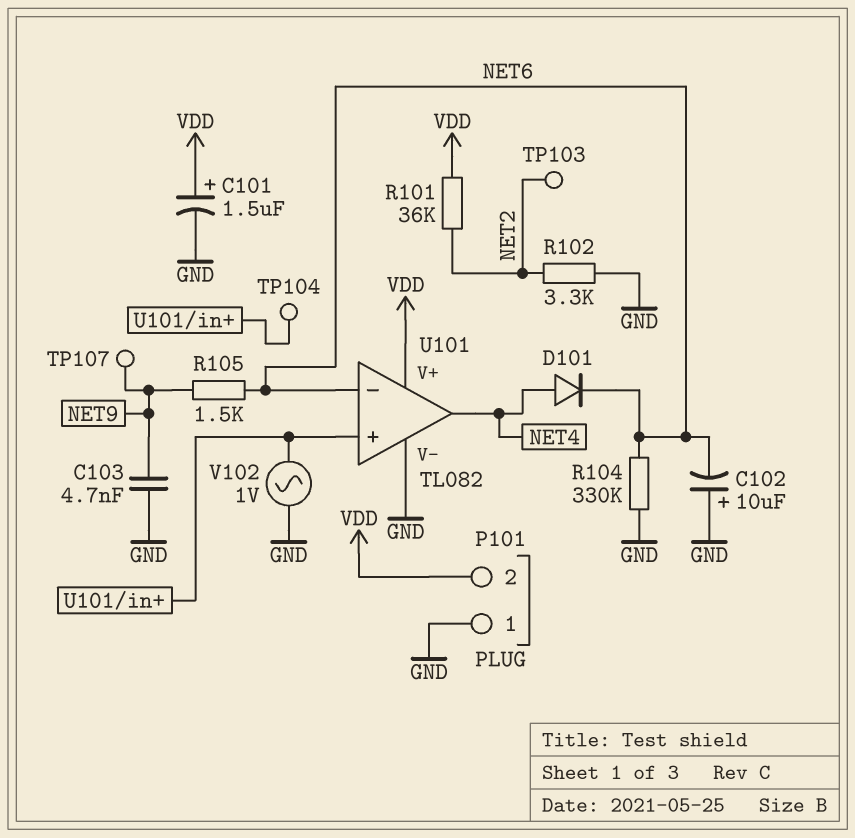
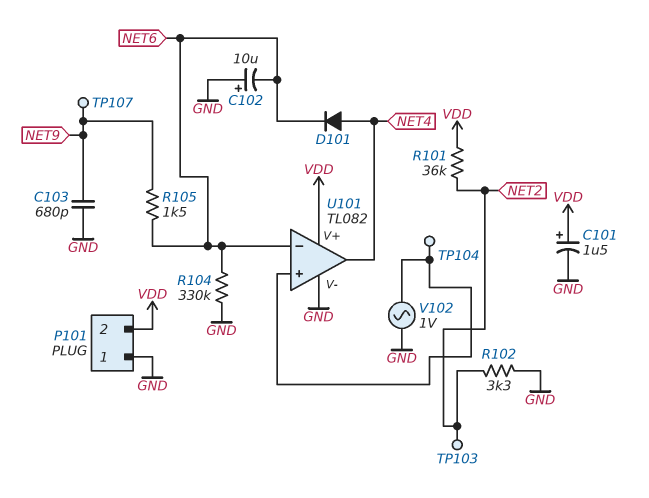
C103: 4.7nF (GND, NET9) -> 680pF (GND, NET9)

